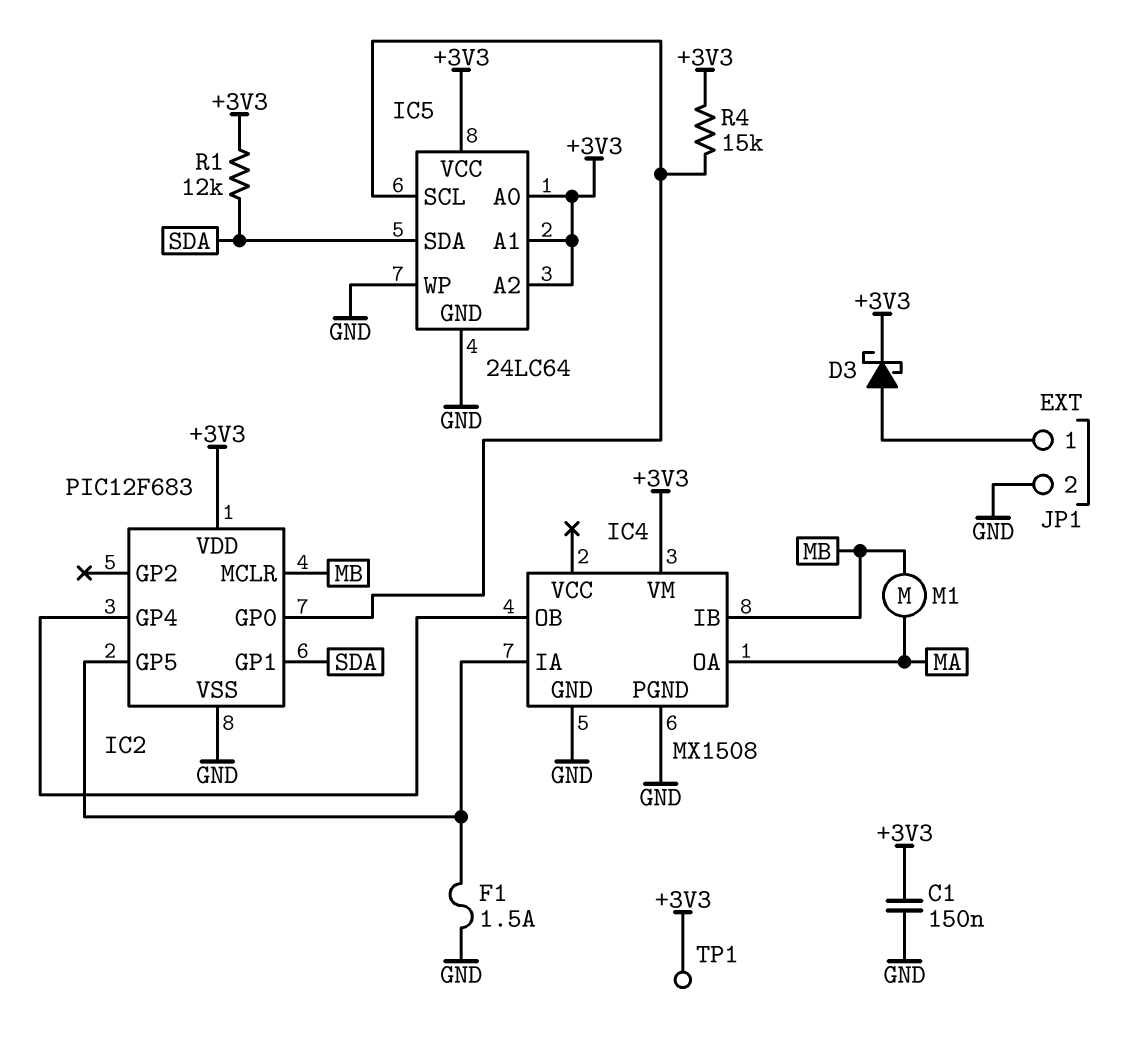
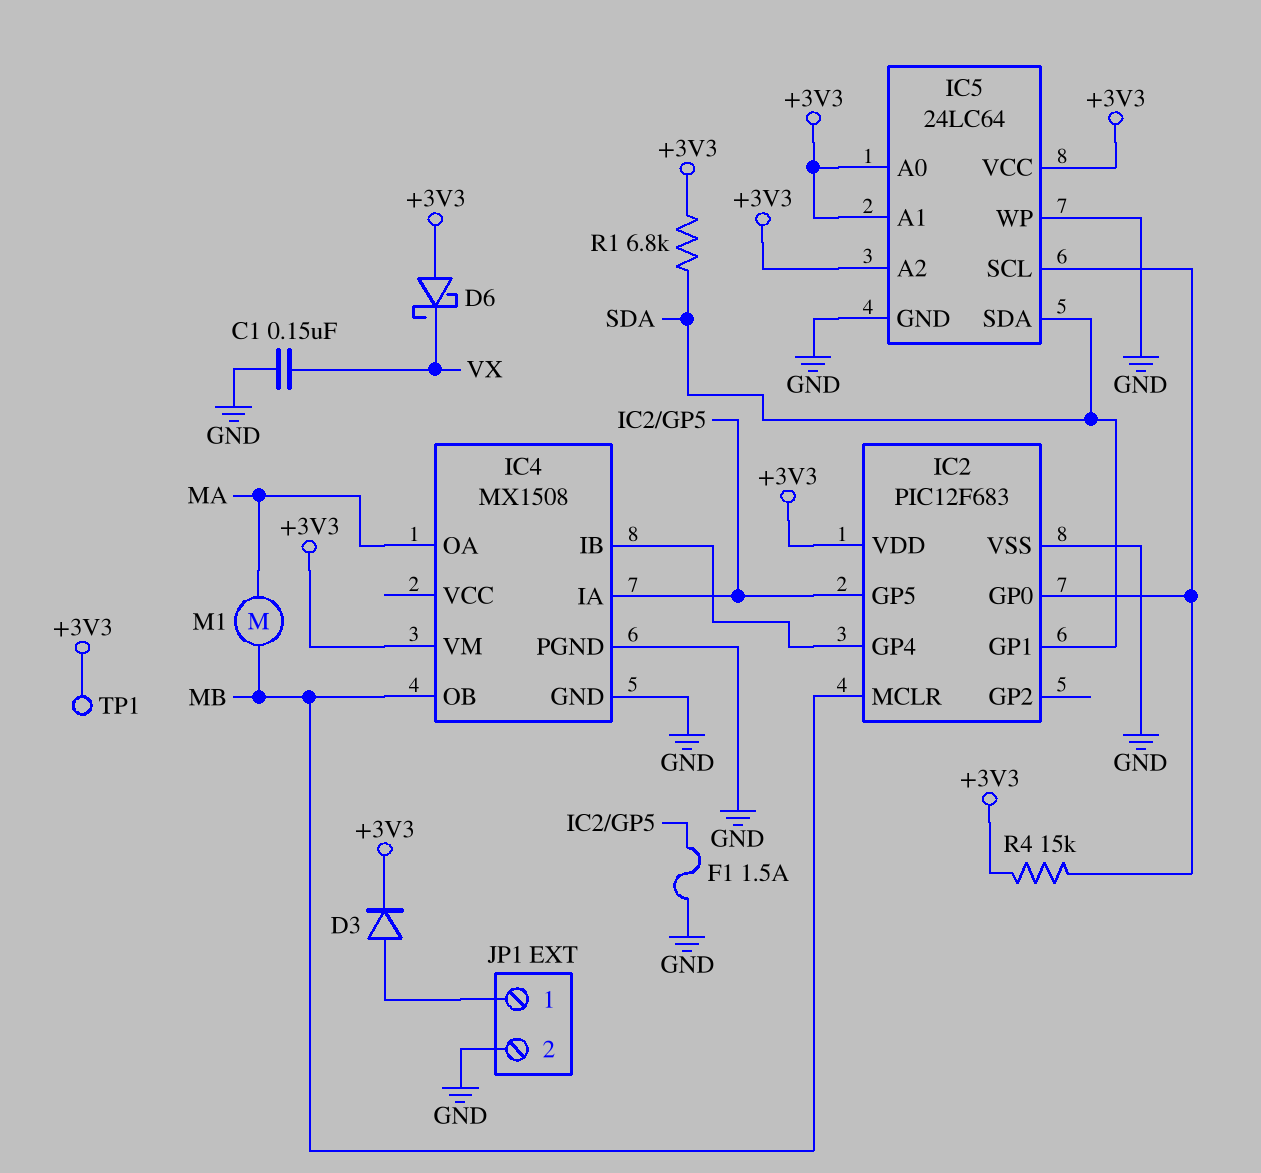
C1: 150nF (+3V3, GND) -> 150nF (GND, VX)
D3: schottky (A JP1/1, K +3V3) -> diode (A JP1/1, K +3V3)
D6: none -> schottky (A +3V3, K VX)
IC4 pin IB: MB -> IC2/GP4
IC4 pin OB: IC2/GP4 -> MB
R1: 12k (+3V3, SDA) -> 6.8k (+3V3, SDA)

